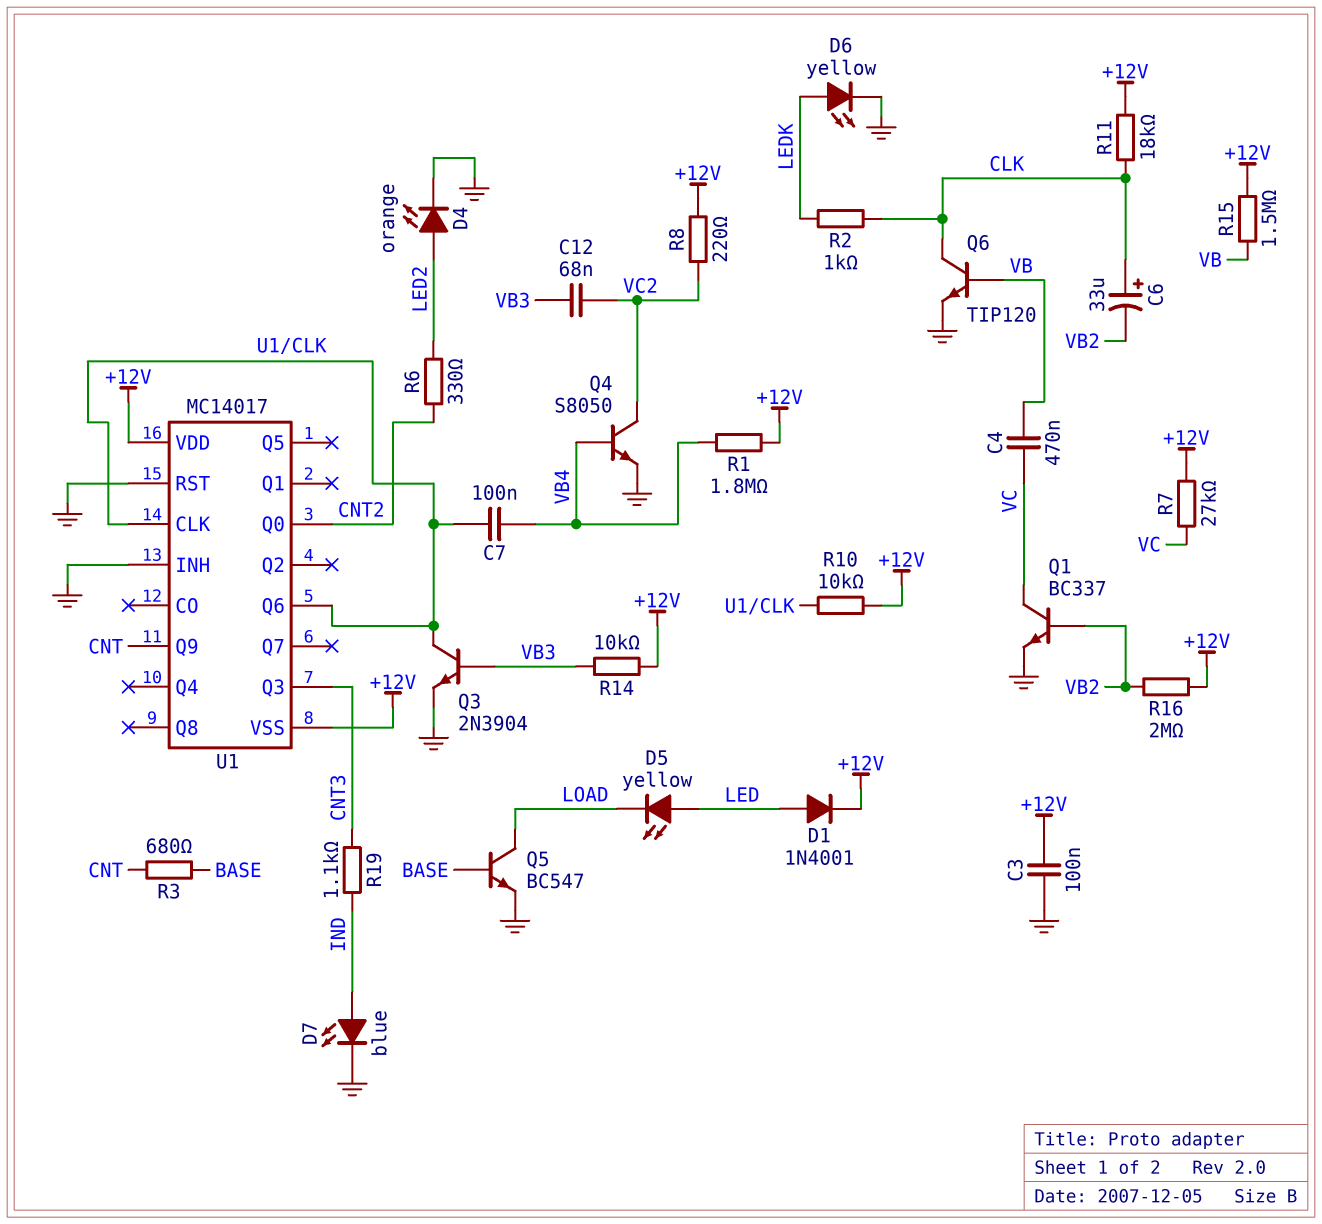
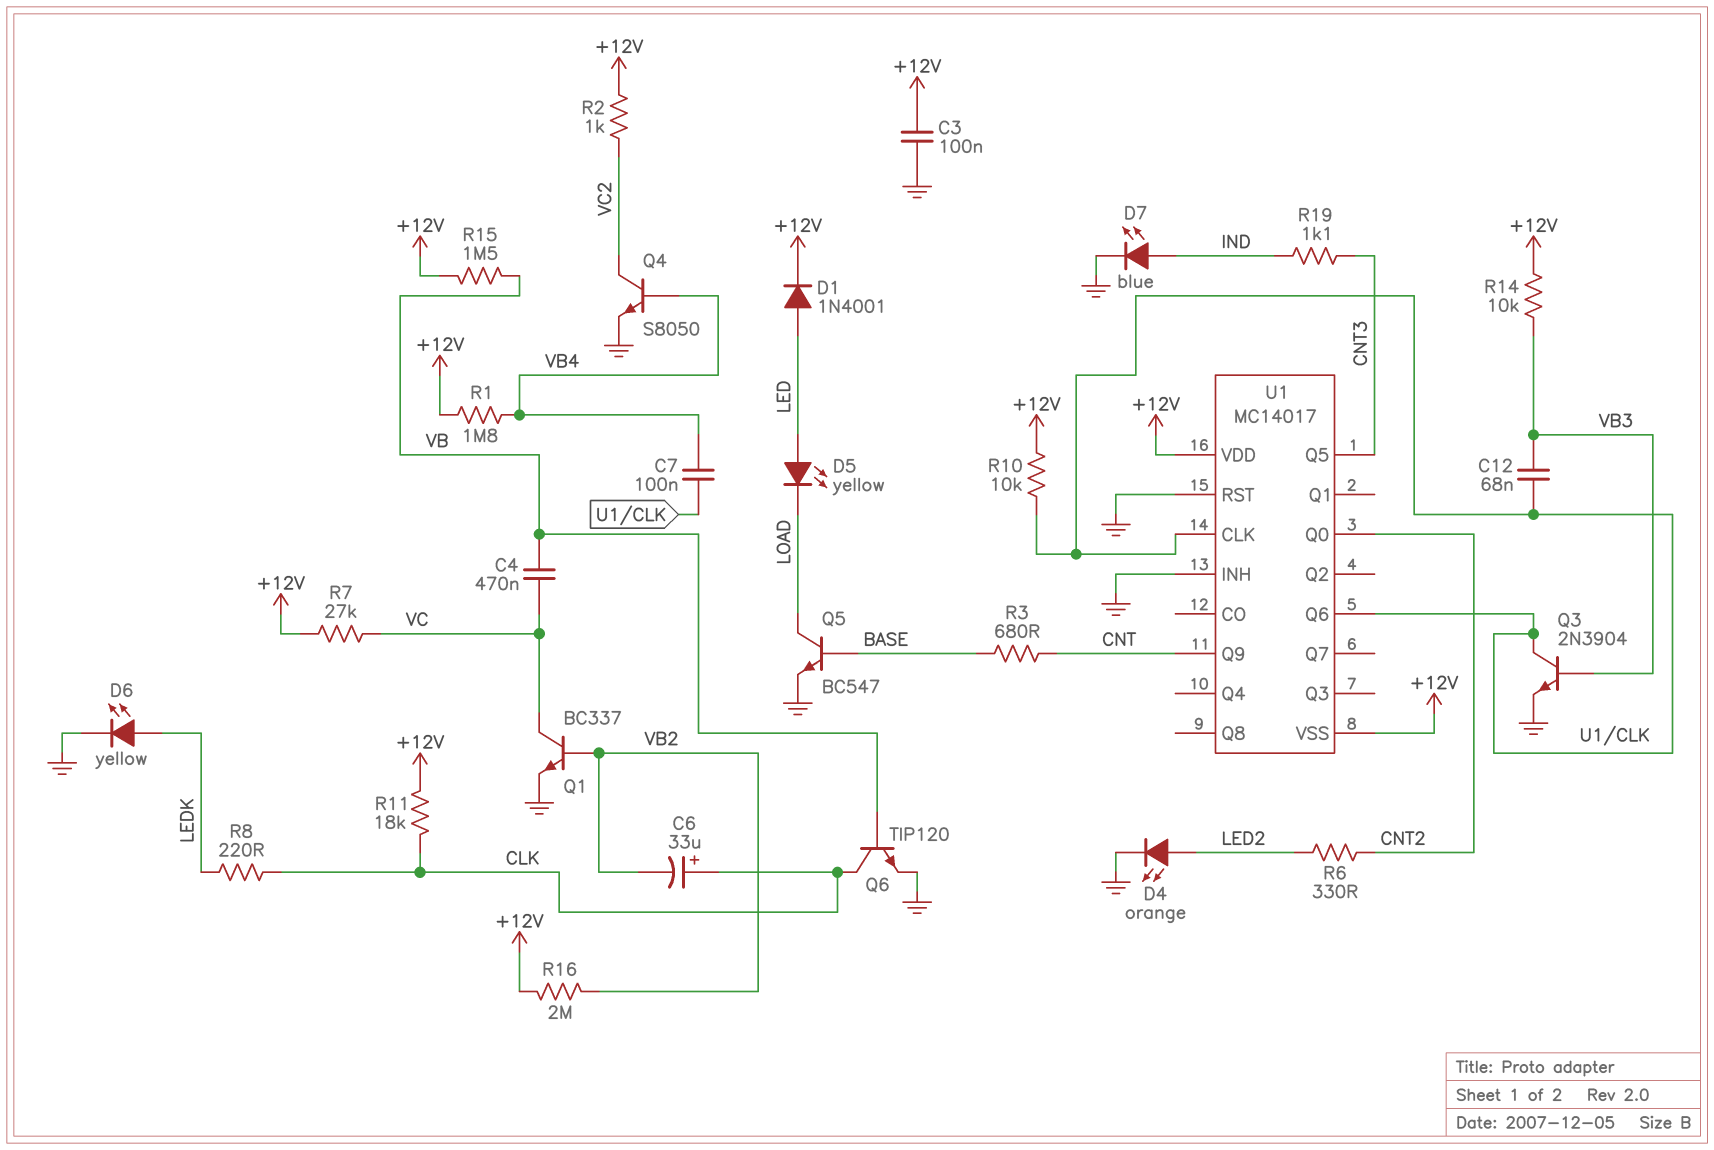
C12: 68nF (VB3, VC2) -> 68nF (U1/CLK, VB3)
R2: 1k (CLK, LEDK) -> 1k (+12V, VC2)
R8: 220 (+12V, VC2) -> 220 (CLK, LEDK)
U1 pin Q3: CNT3 -> none
U1 pin Q5: none -> CNT3

